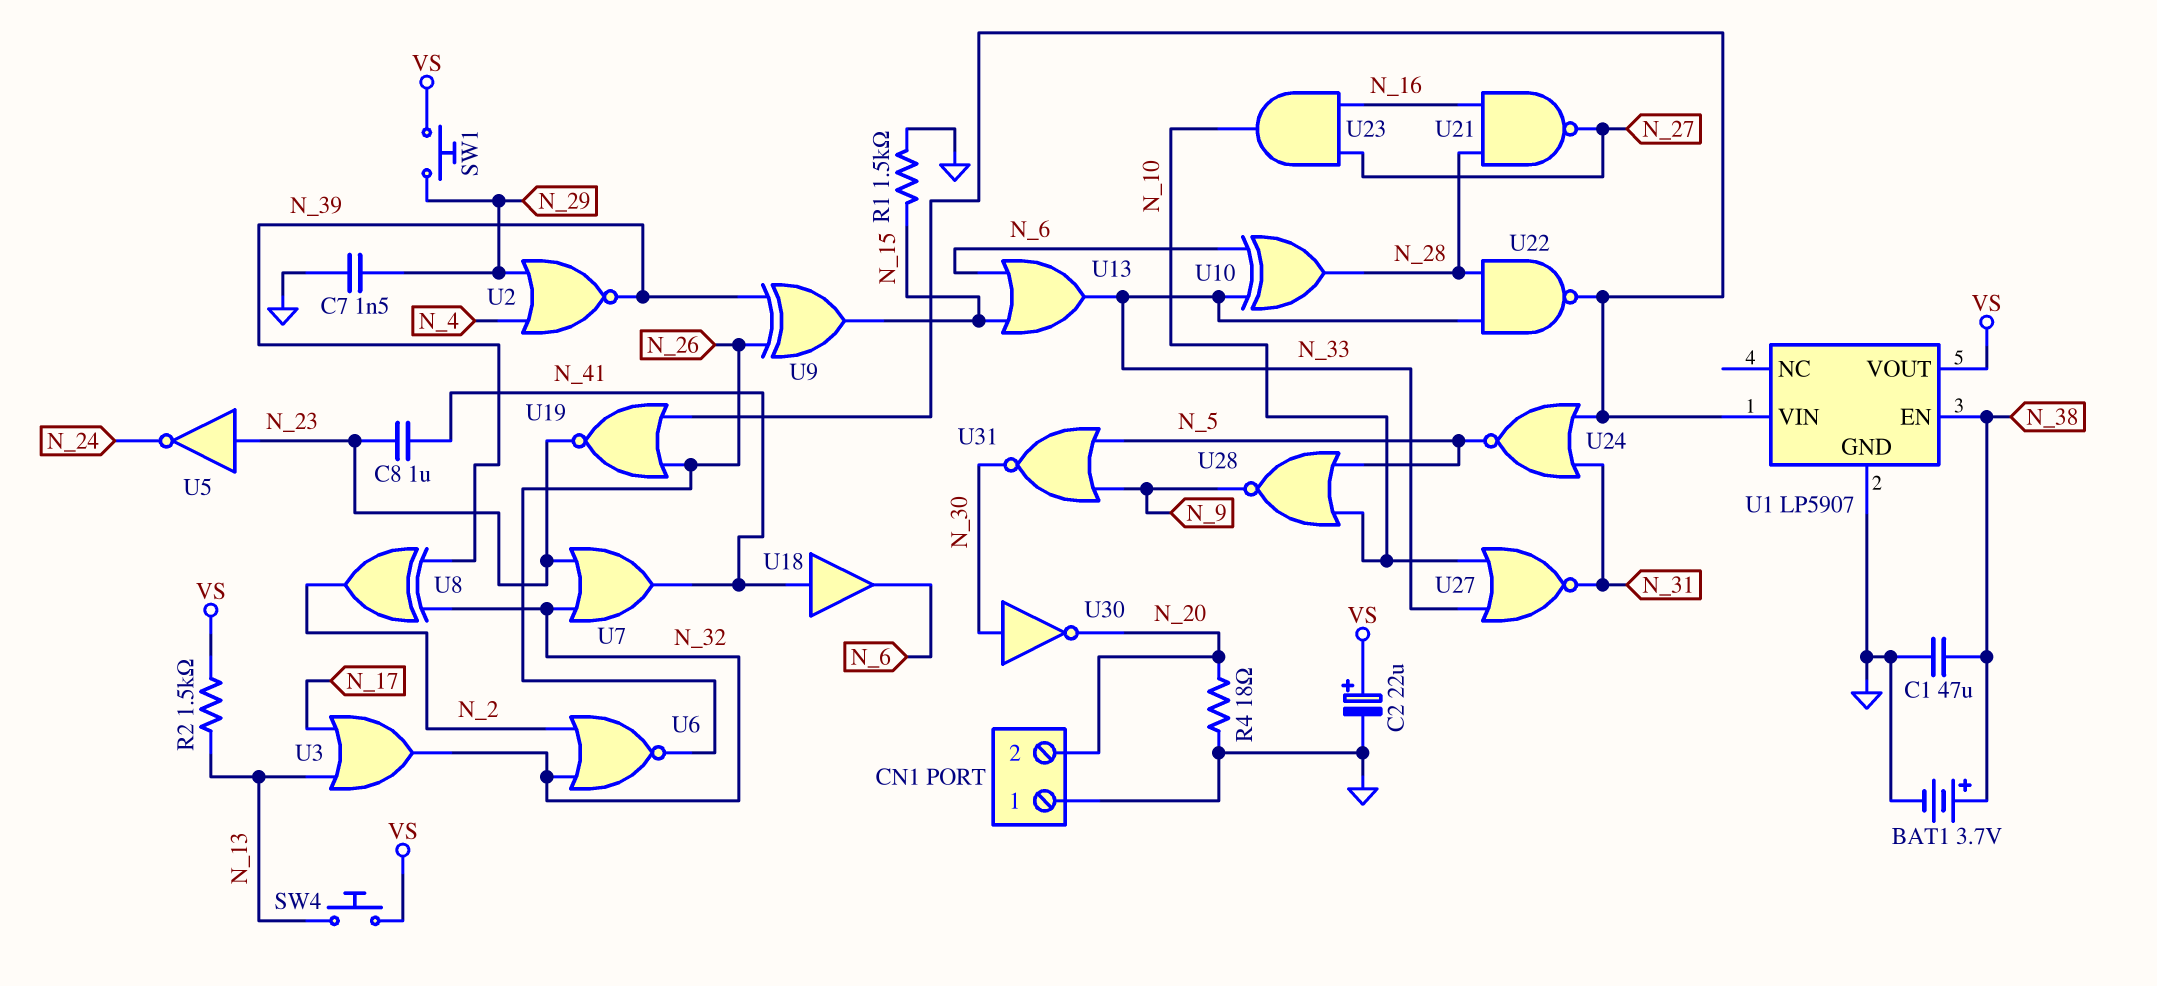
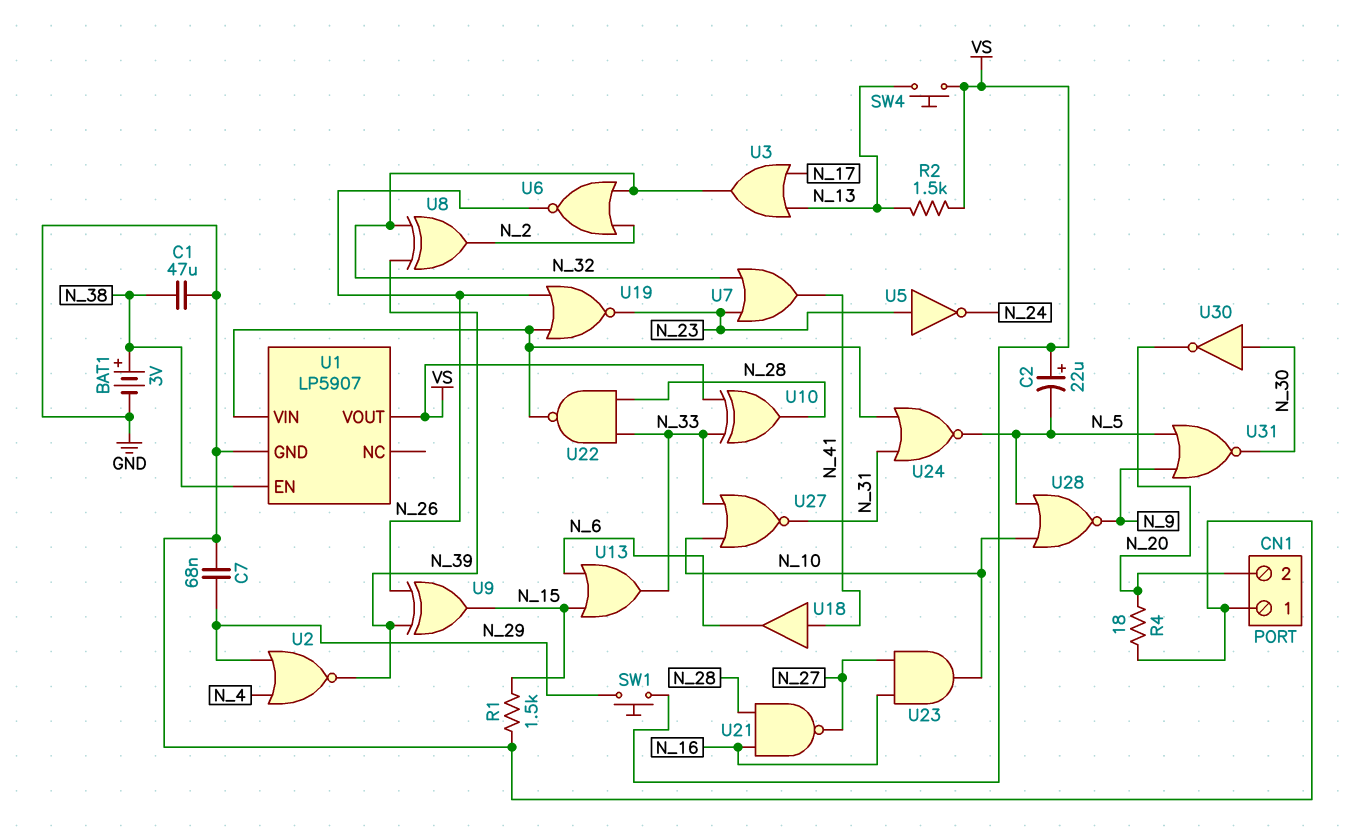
BAT1: 3.7V (plus N_38, minus GND) -> 3V (plus N_38, minus GND)
C2: 22uF (plus VS, minus GND) -> 22uF (plus VS, minus N_5)
C7: 1.5nF (GND, N_29) -> 68nF (GND, N_29)
C8: 1uF (N_23, N_41) -> none
U10: XOR (in N_6, in N_33, out N_28) -> XOR (in N_33, in VS, out N_28)

